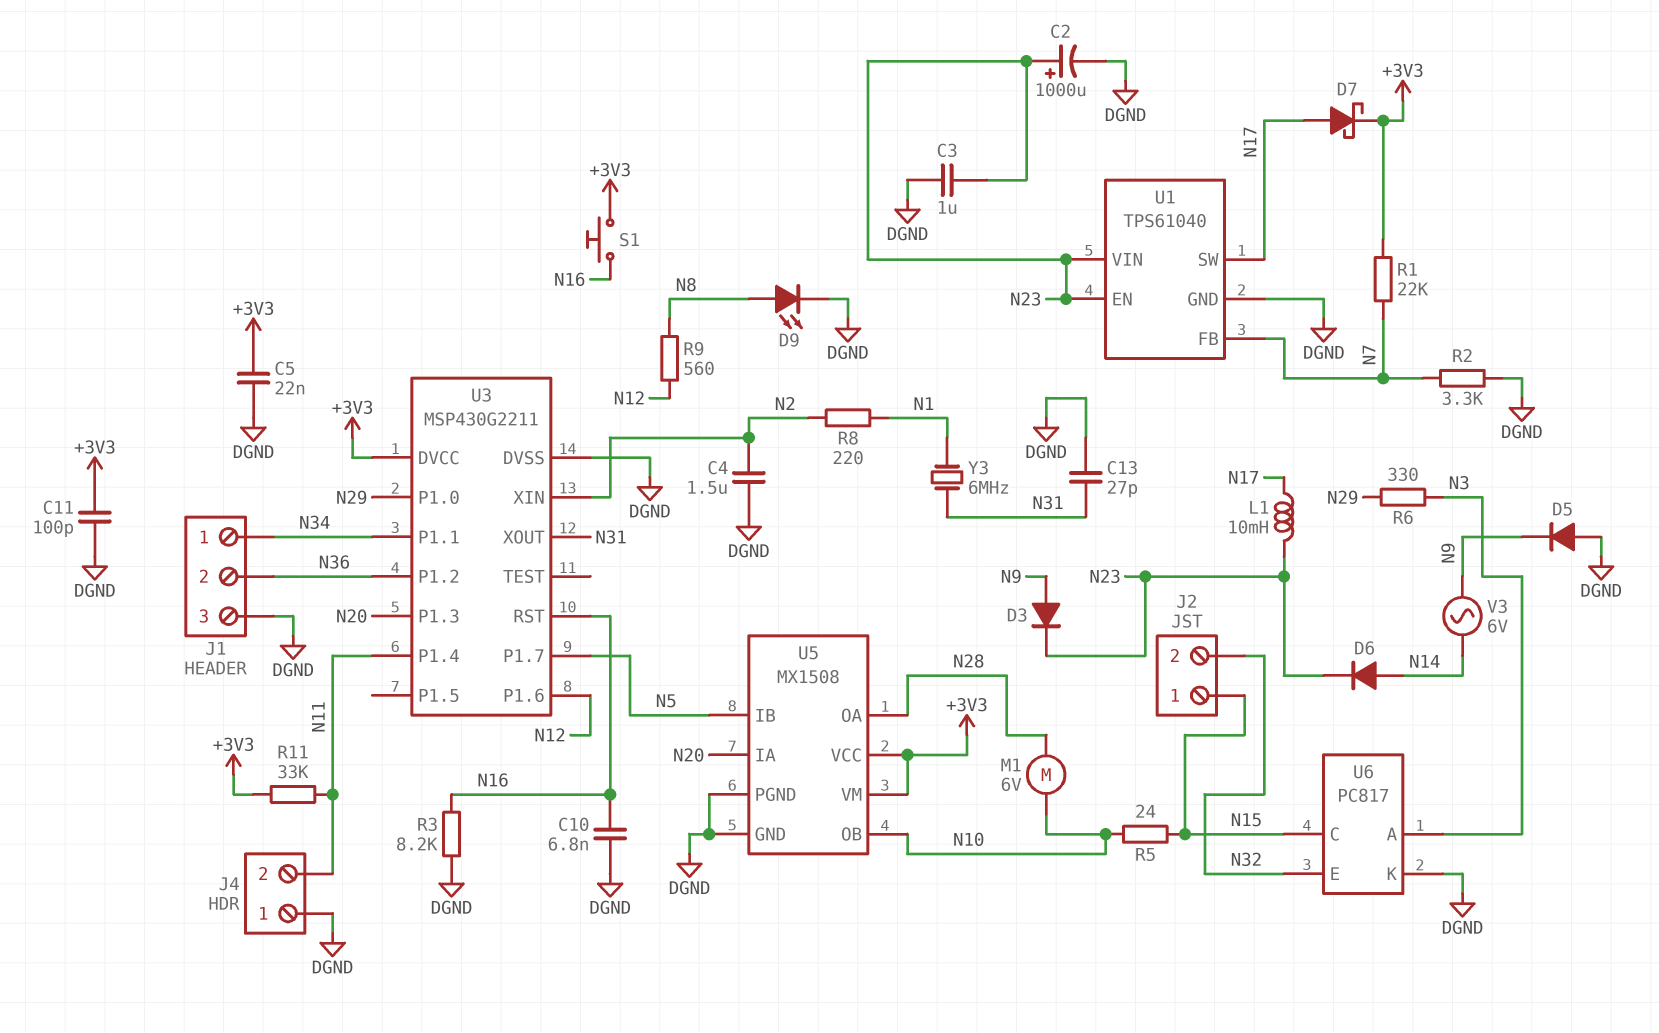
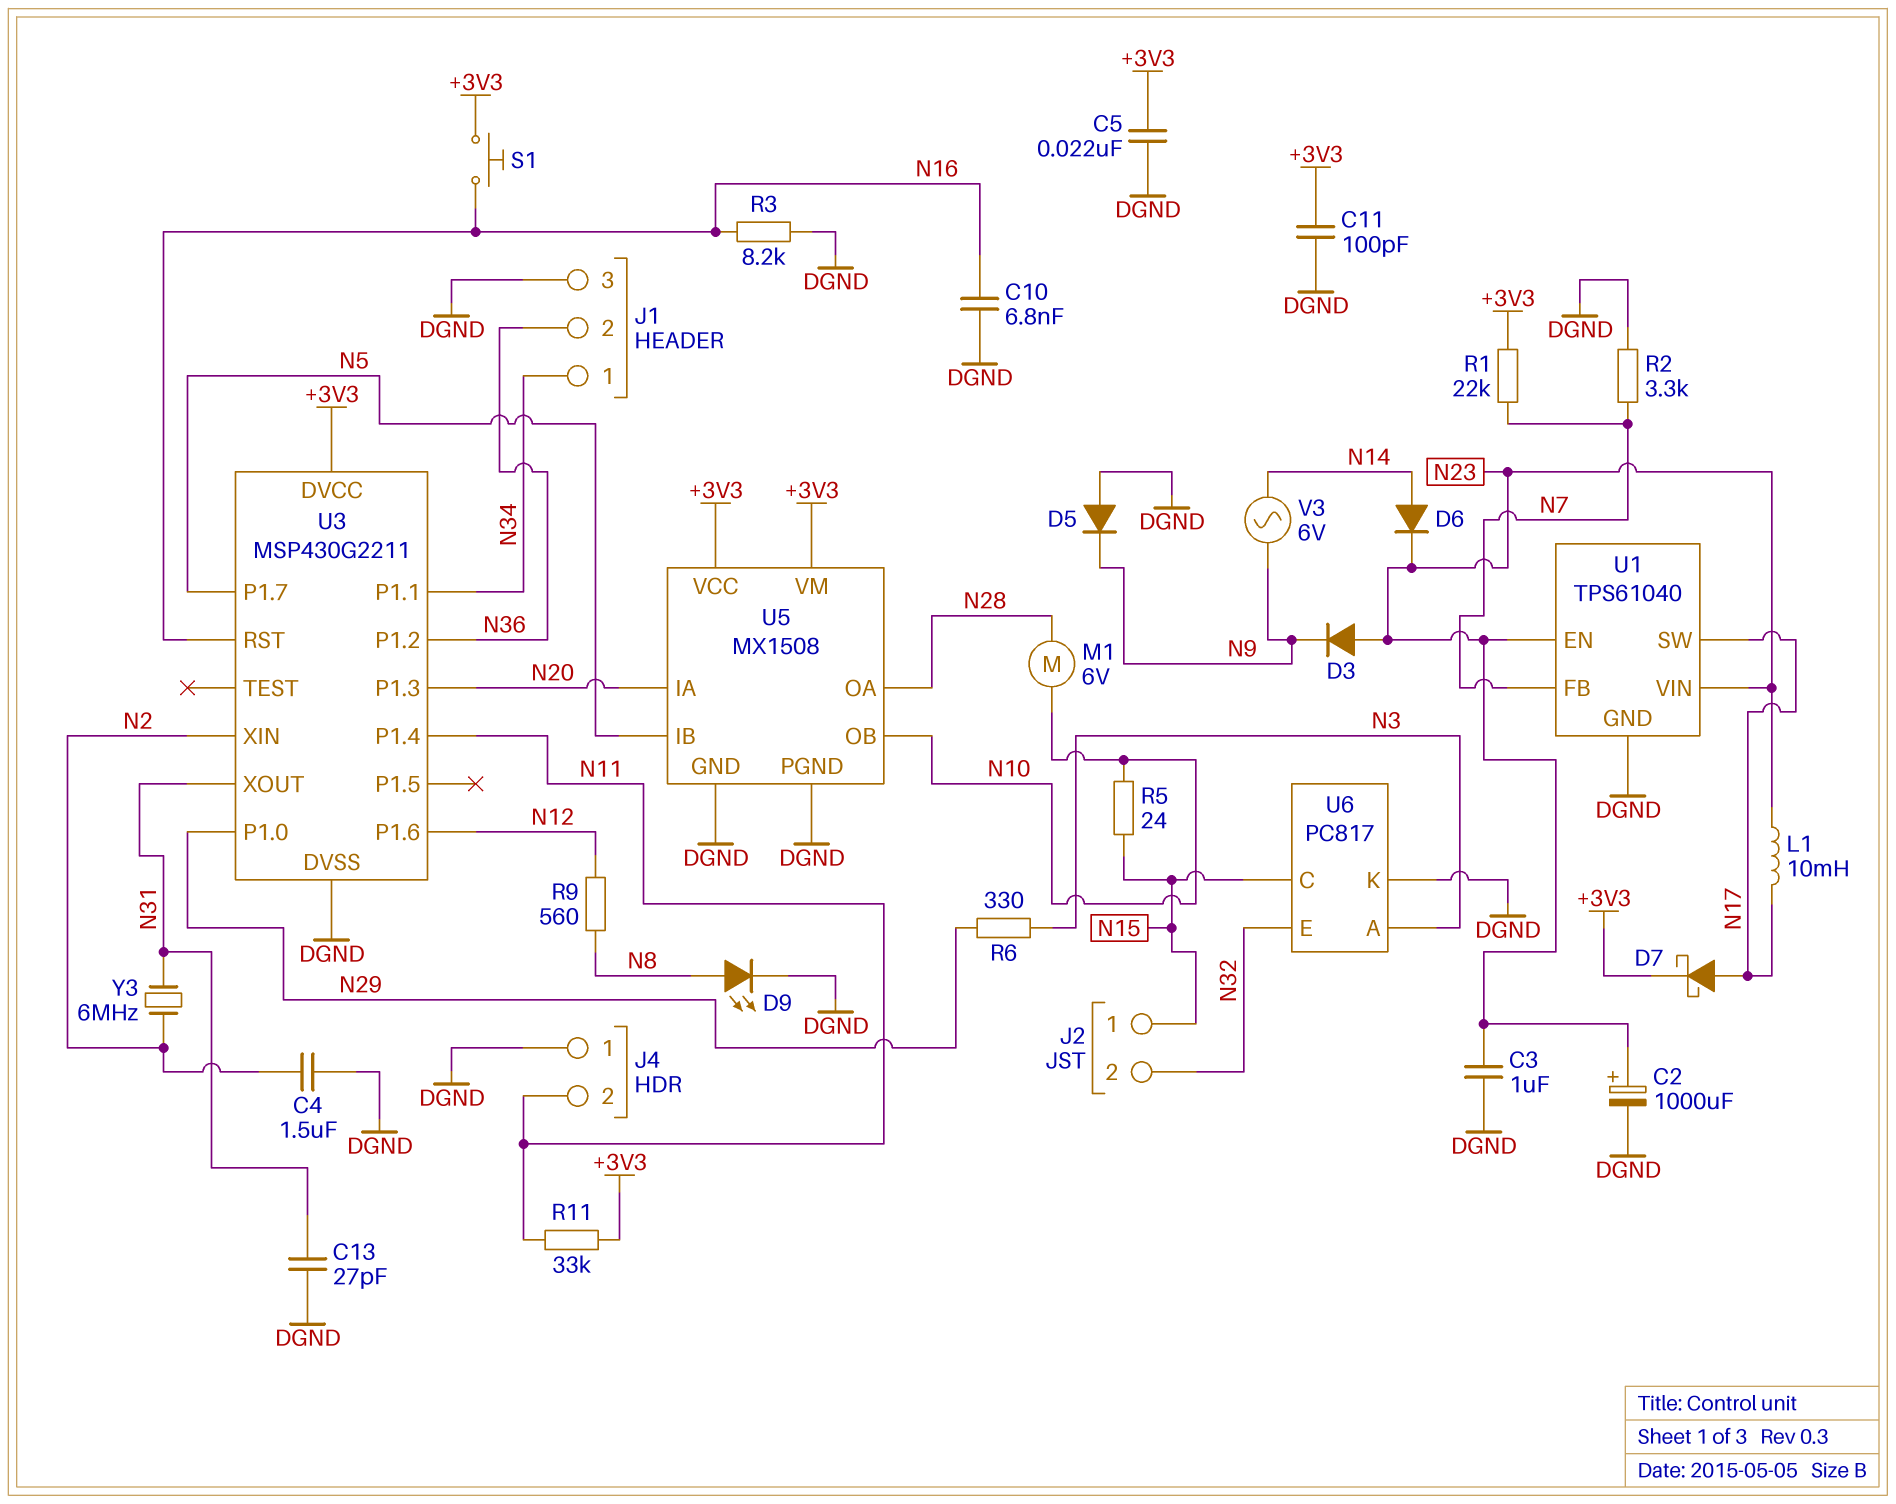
D3: diode (A N9, K N23) -> diode (A N23, K N9)
R8: 220 (N1, N2) -> none
Y3: 6MHz (N1, N31) -> 6MHz (N2, N31)

